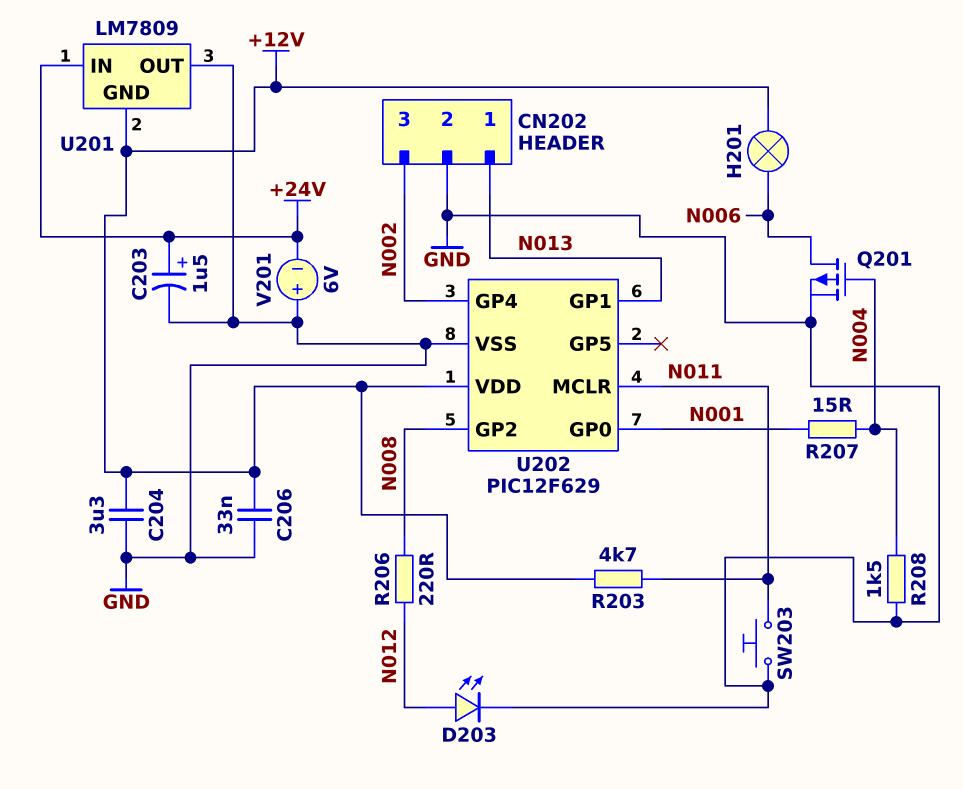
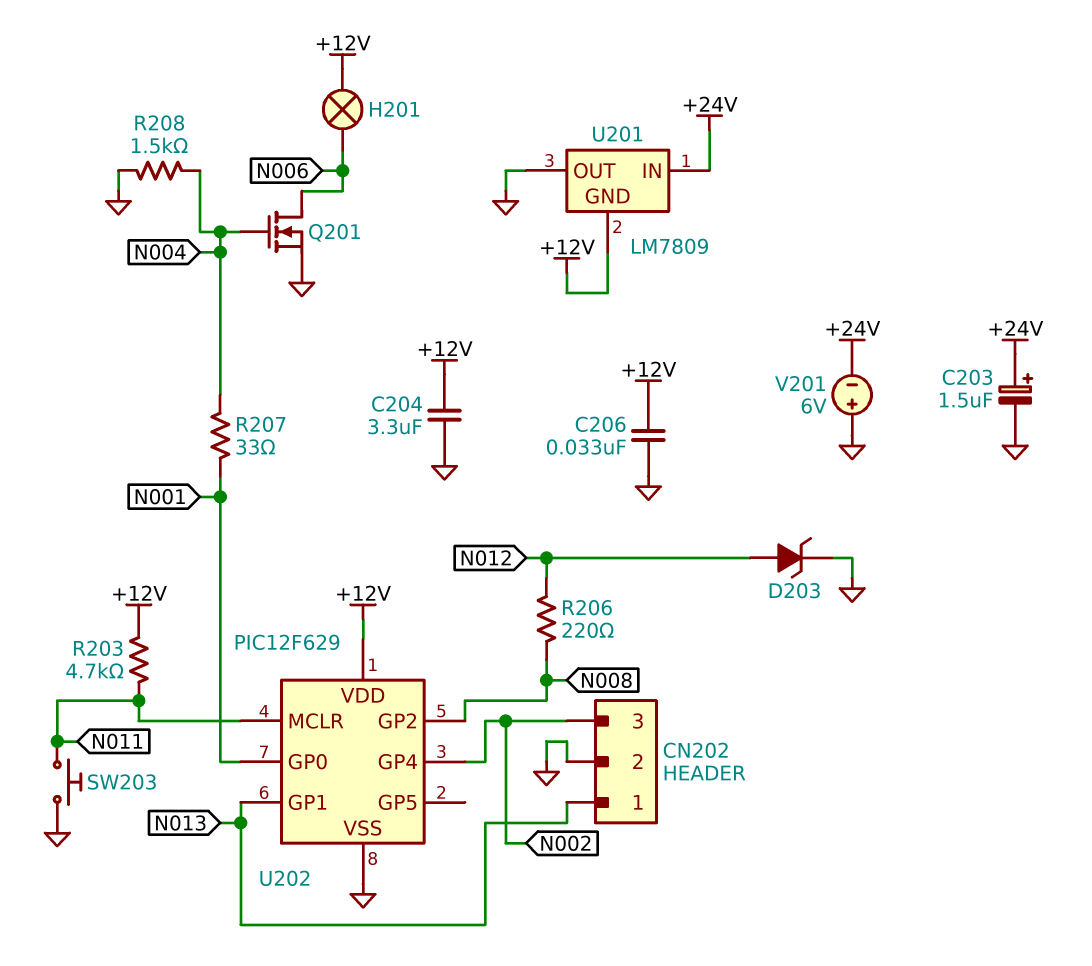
D203: LED (A N012, K GND) -> zener (A N012, K GND)
Q201: PMOS (G N004, D N006, S GND) -> NMOS (G N004, D N006, S GND)
R207: 15 (N001, N004) -> 33 (N001, N004)

